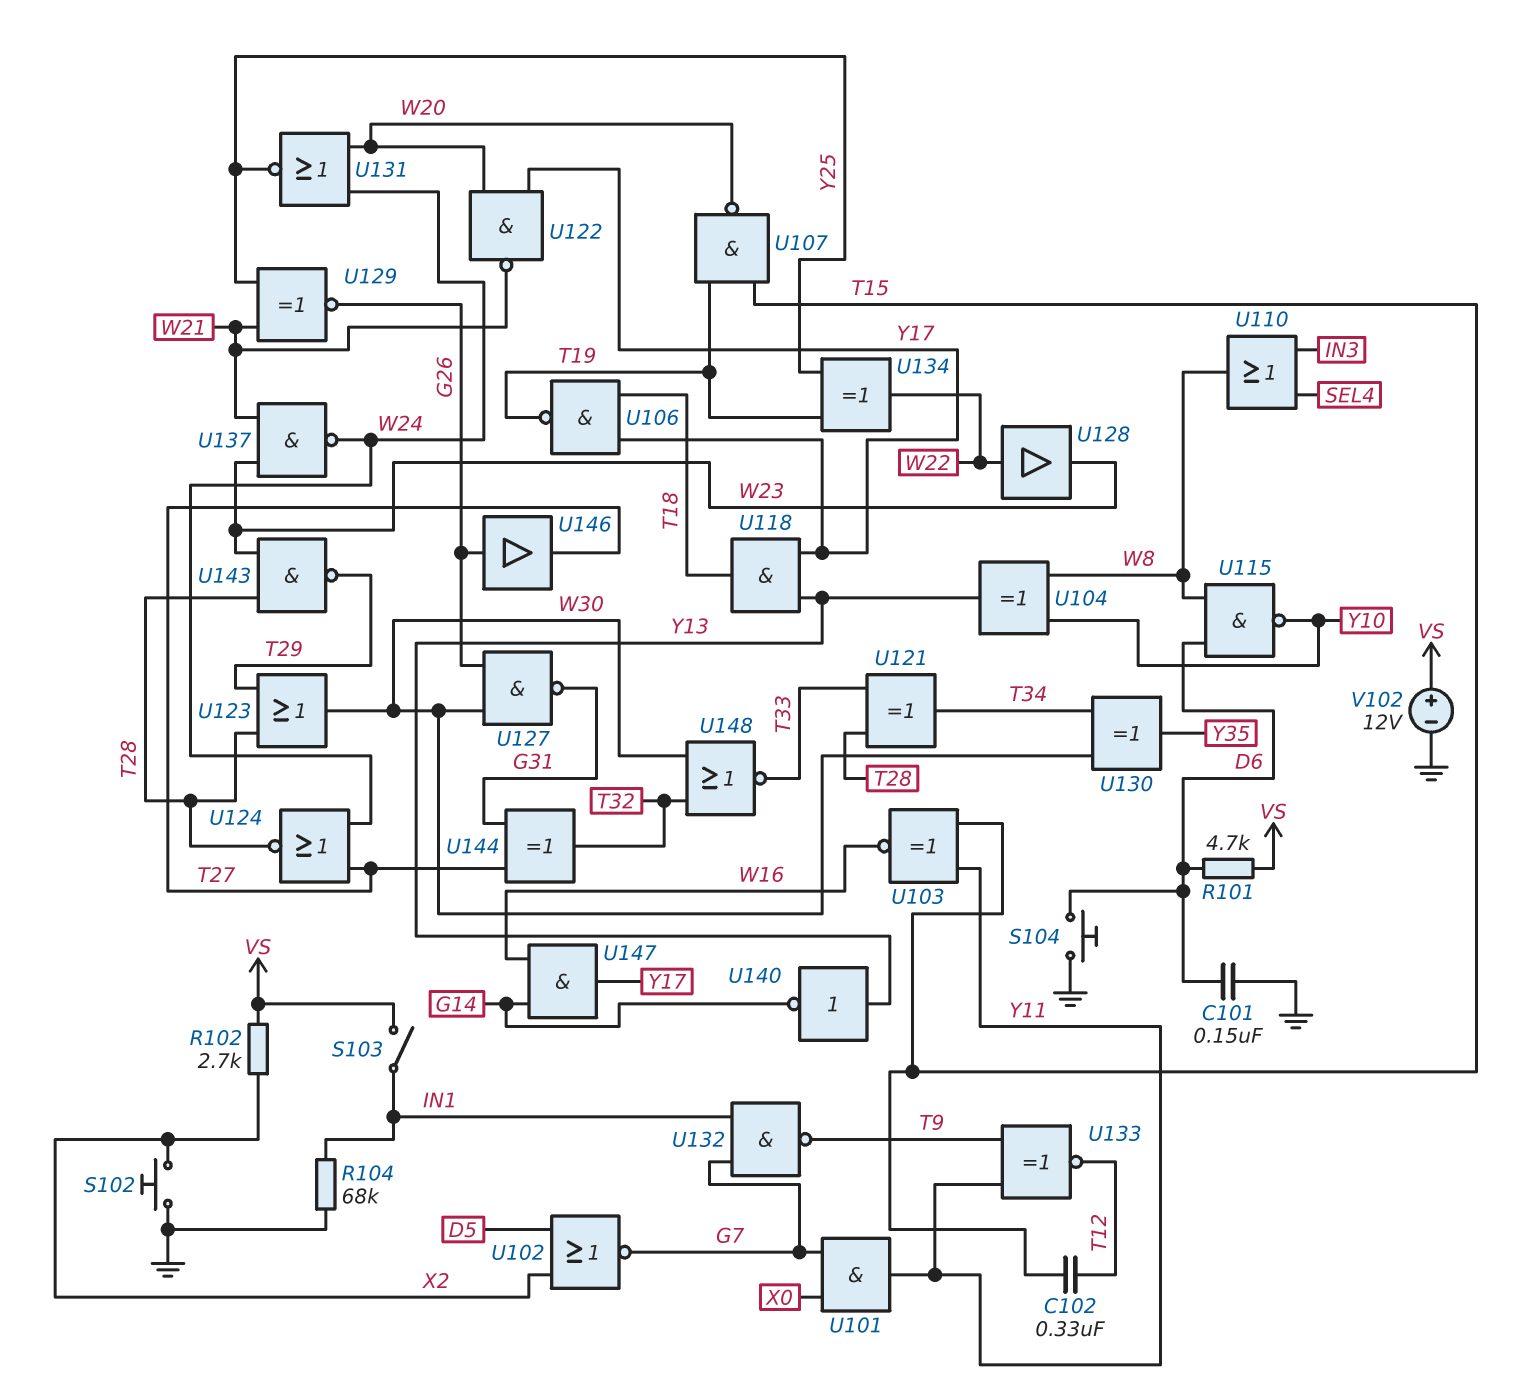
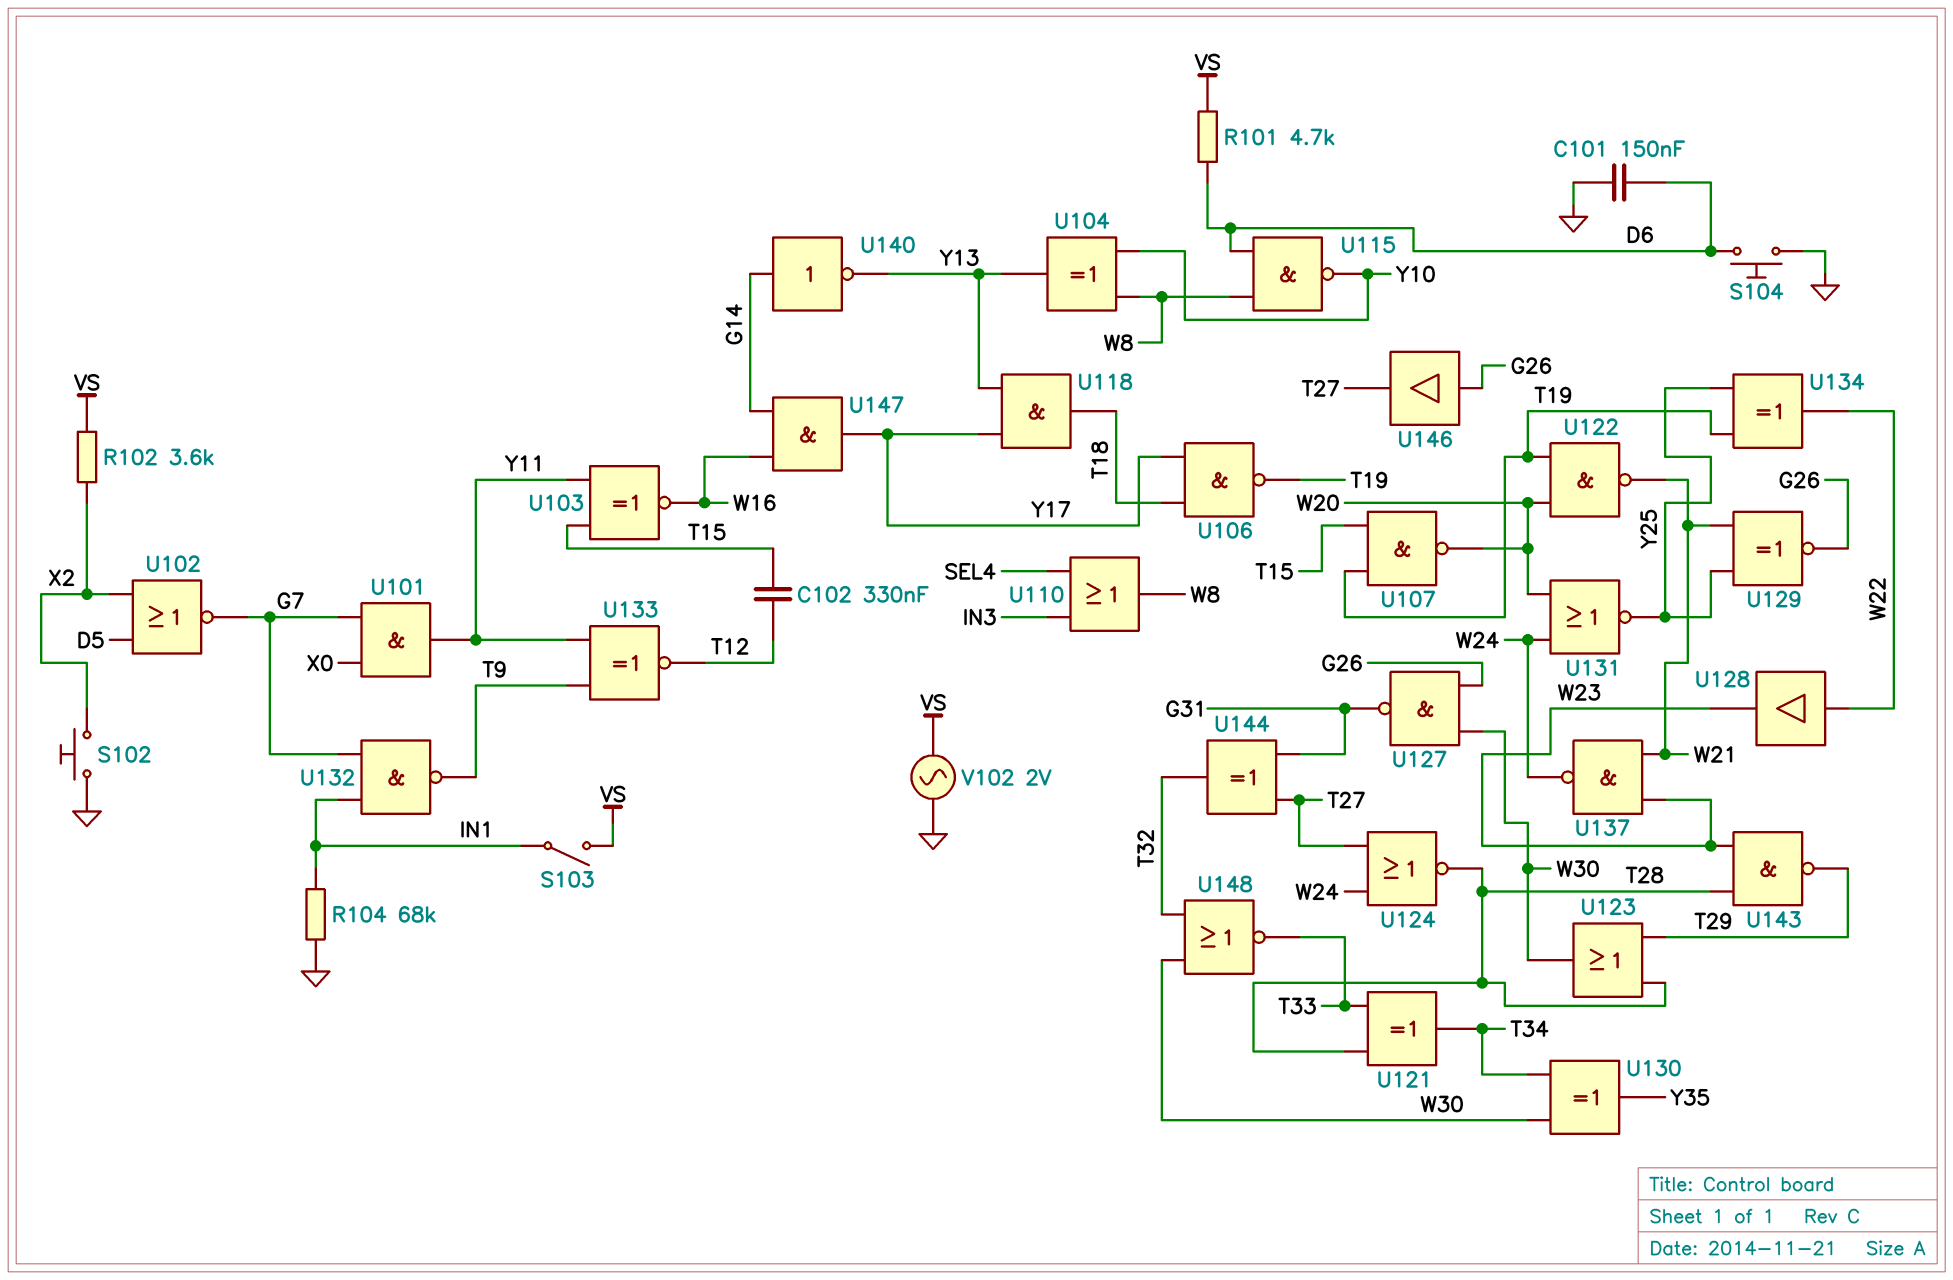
R102: 2.7k (VS, X2) -> 3.6k (VS, X2)
U122: NAND (in W20, in Y17, out W21) -> NAND (in T19, in W20, out W21)
U140: NOT (in Y13, out G14) -> NOT (in G14, out Y13)
V102: 12V (plus VS, minus GND) -> AC 2V (GND, VS)

